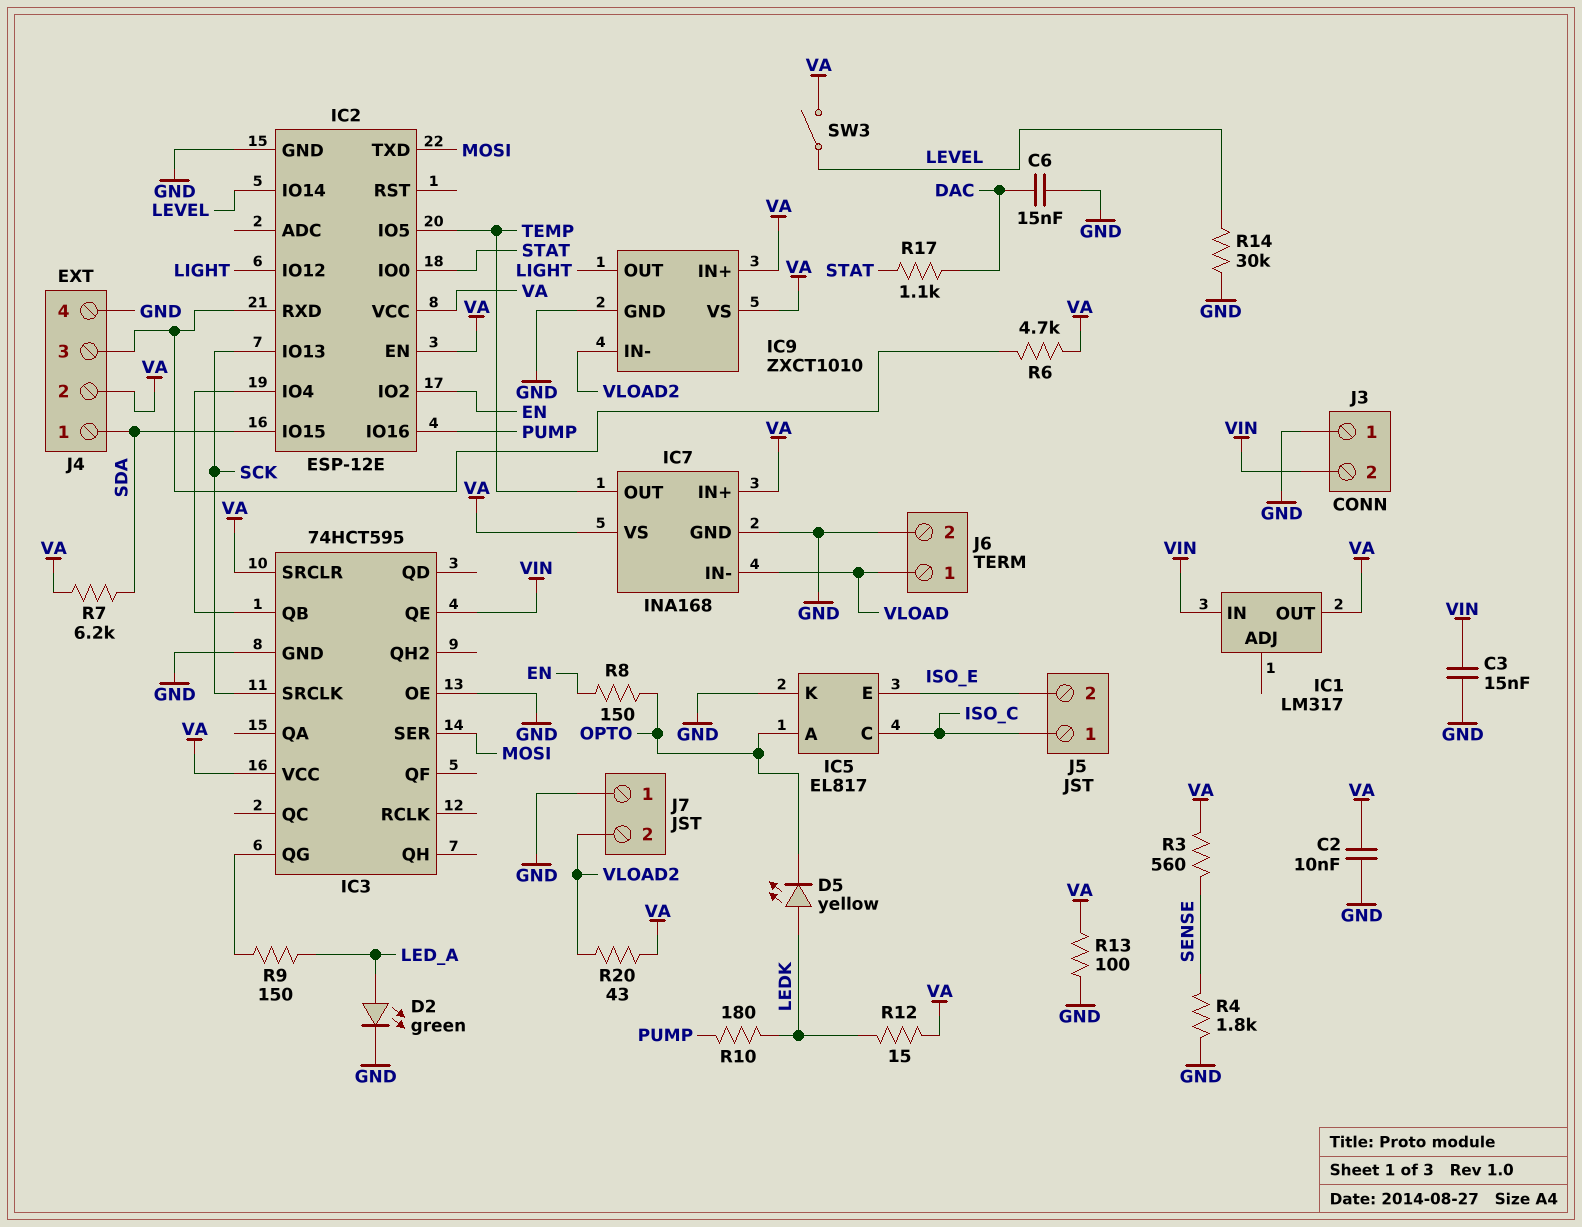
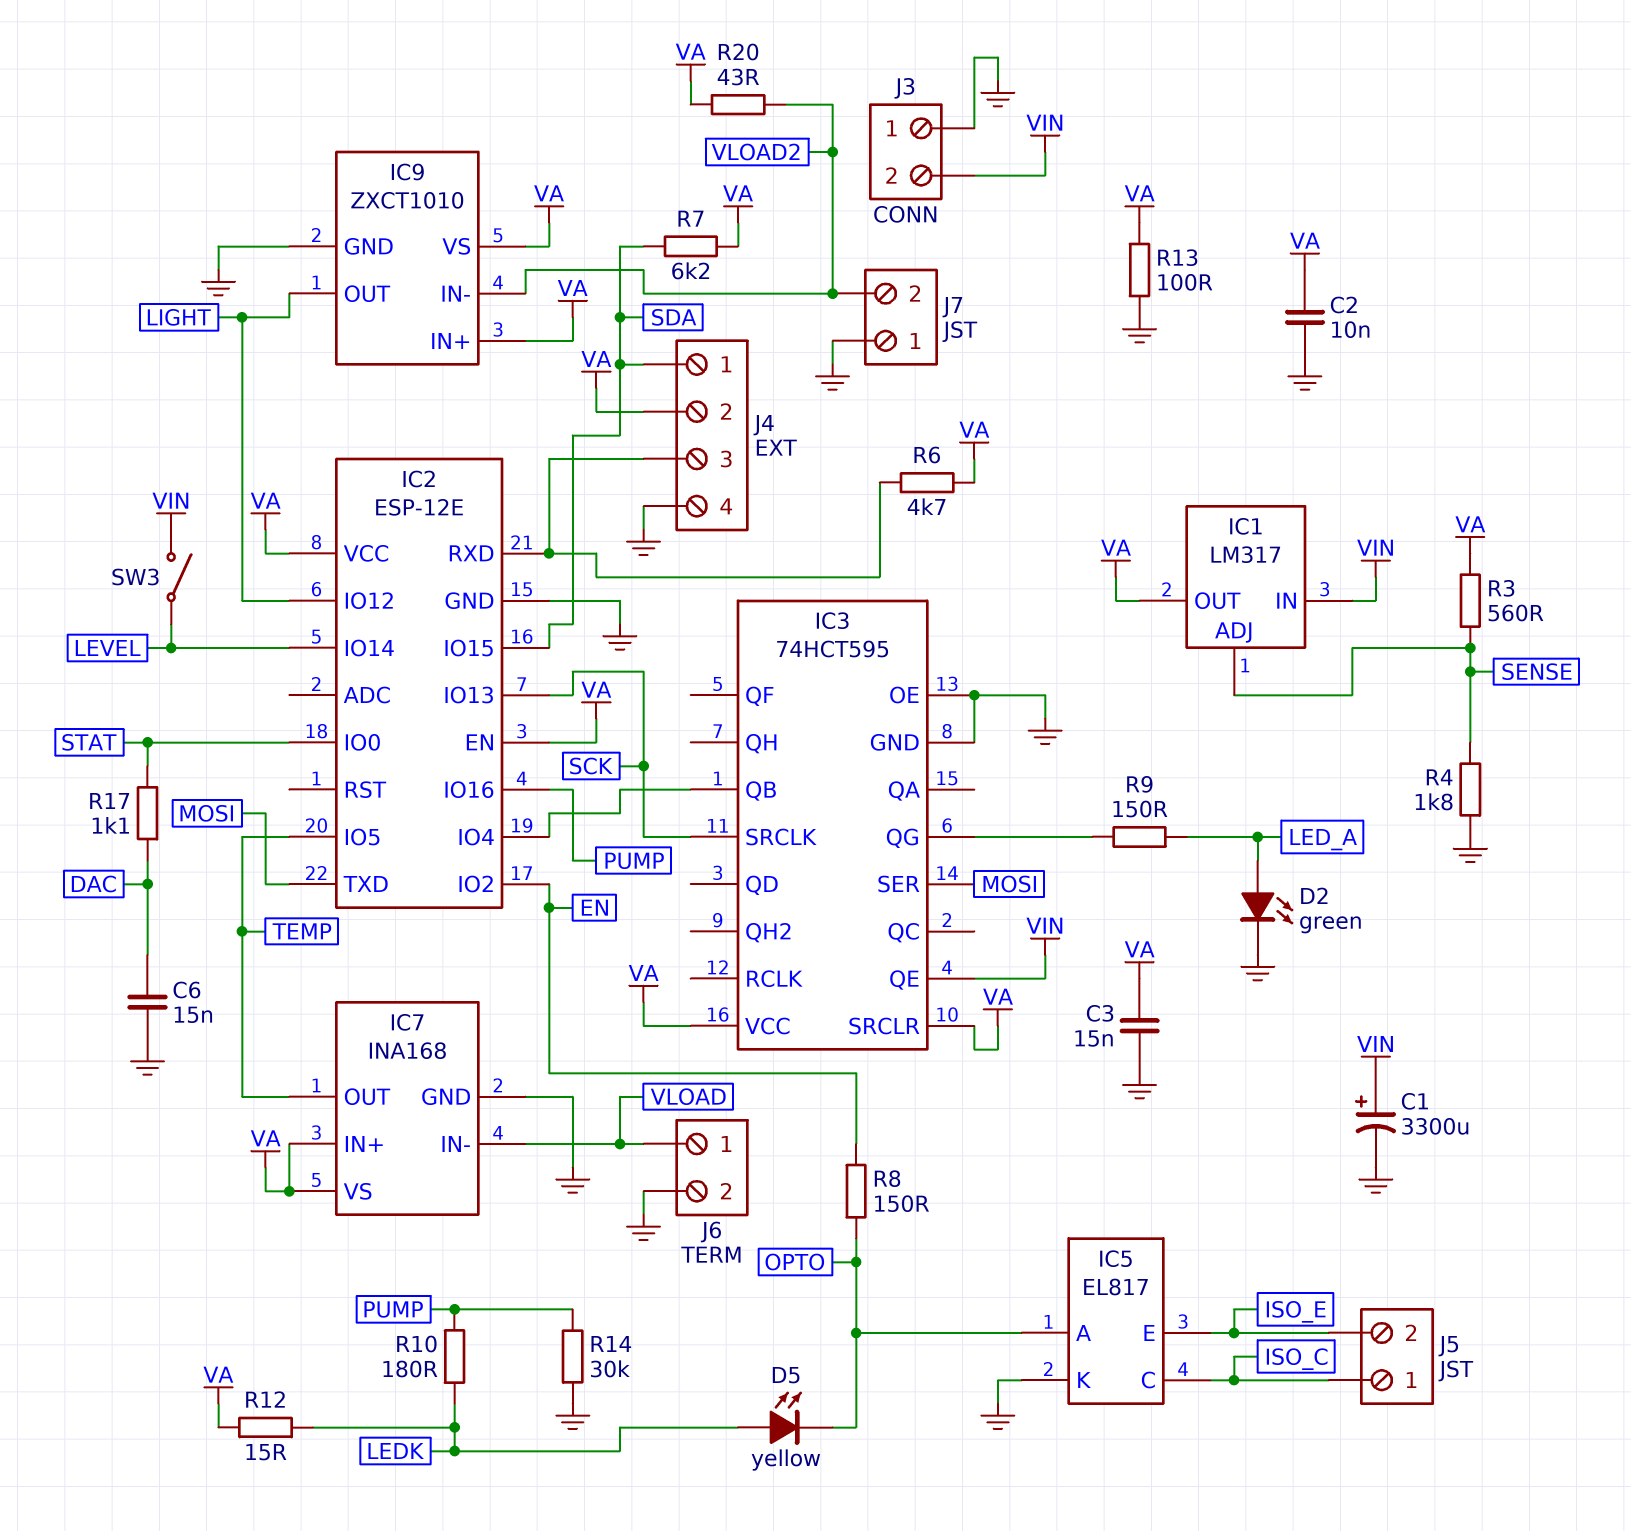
C1: none -> 3300uF (plus VIN, minus GND)
C3: 15nF (GND, VIN) -> 15nF (GND, VA)
IC1 pin ADJ: none -> SENSE
R14: 30k (GND, LEVEL) -> 30k (GND, PUMP)
SW3: switch (LEVEL, VA) -> switch (LEVEL, VIN)

